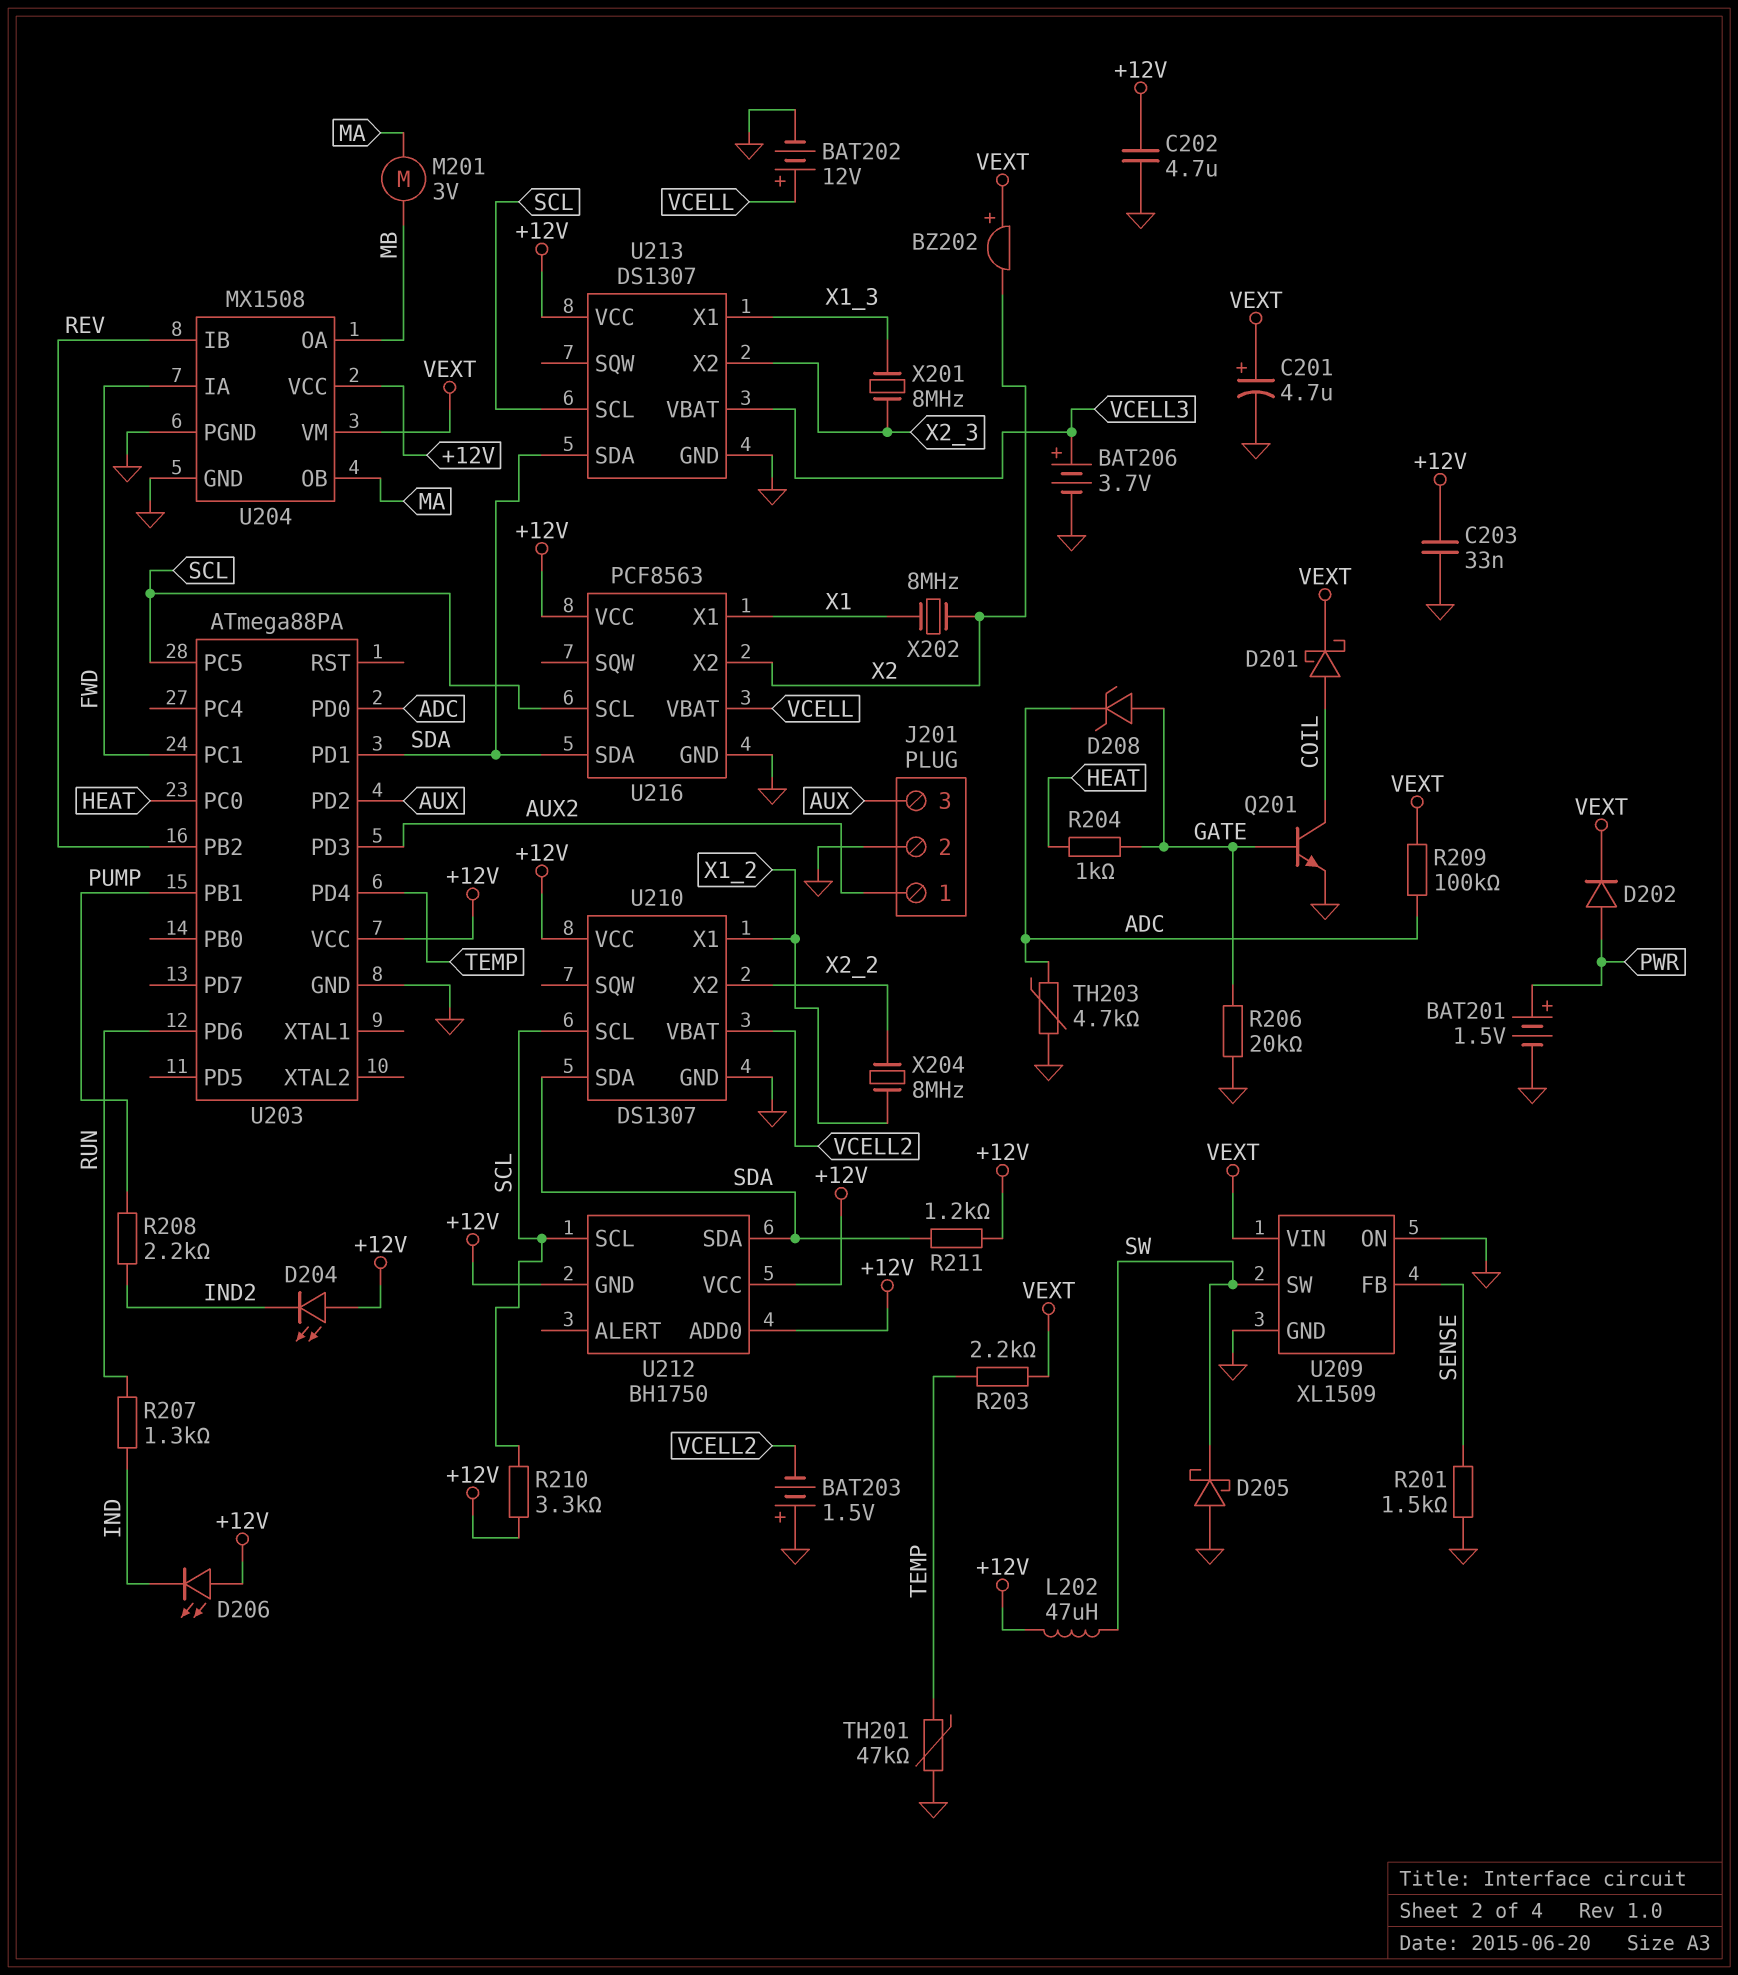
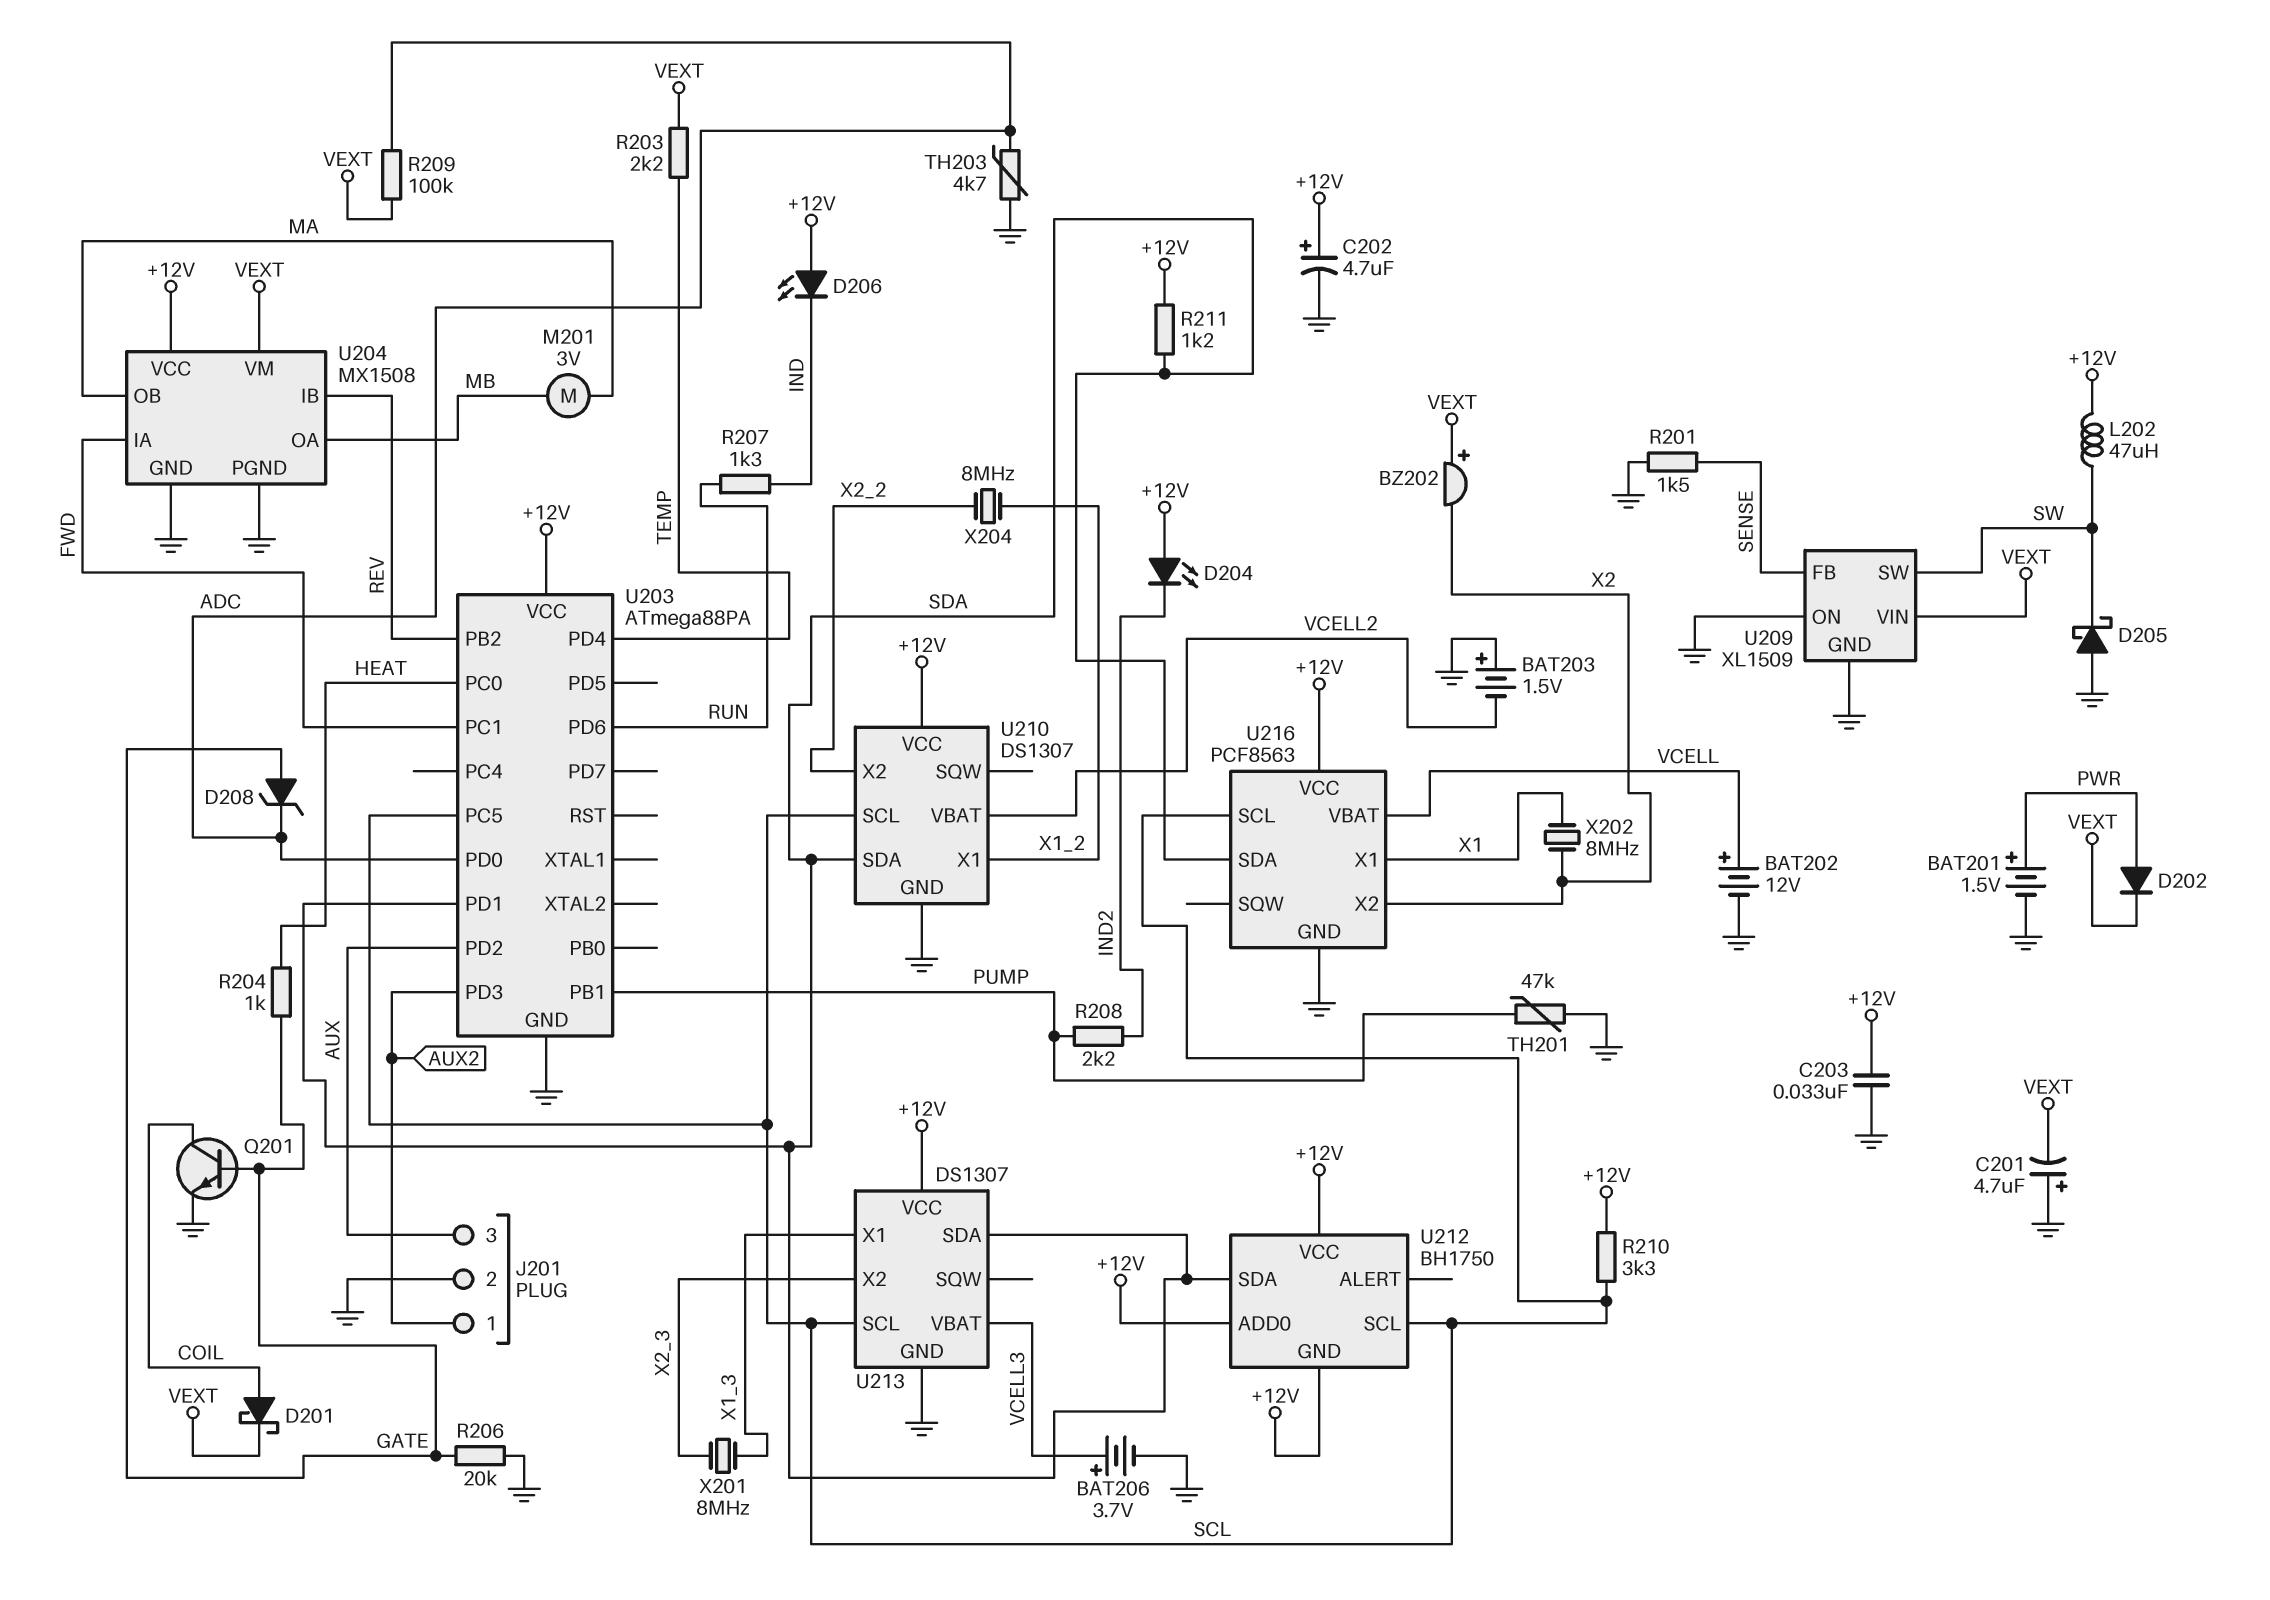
C201: 4.7uF (plus VEXT, minus GND) -> 4.7uF (plus GND, minus VEXT)
C202: 4.7uF (+12V, GND) -> 4.7uF (plus +12V, minus GND)
TH201: 47k (GND, TEMP) -> 47k (GND, PUMP)

